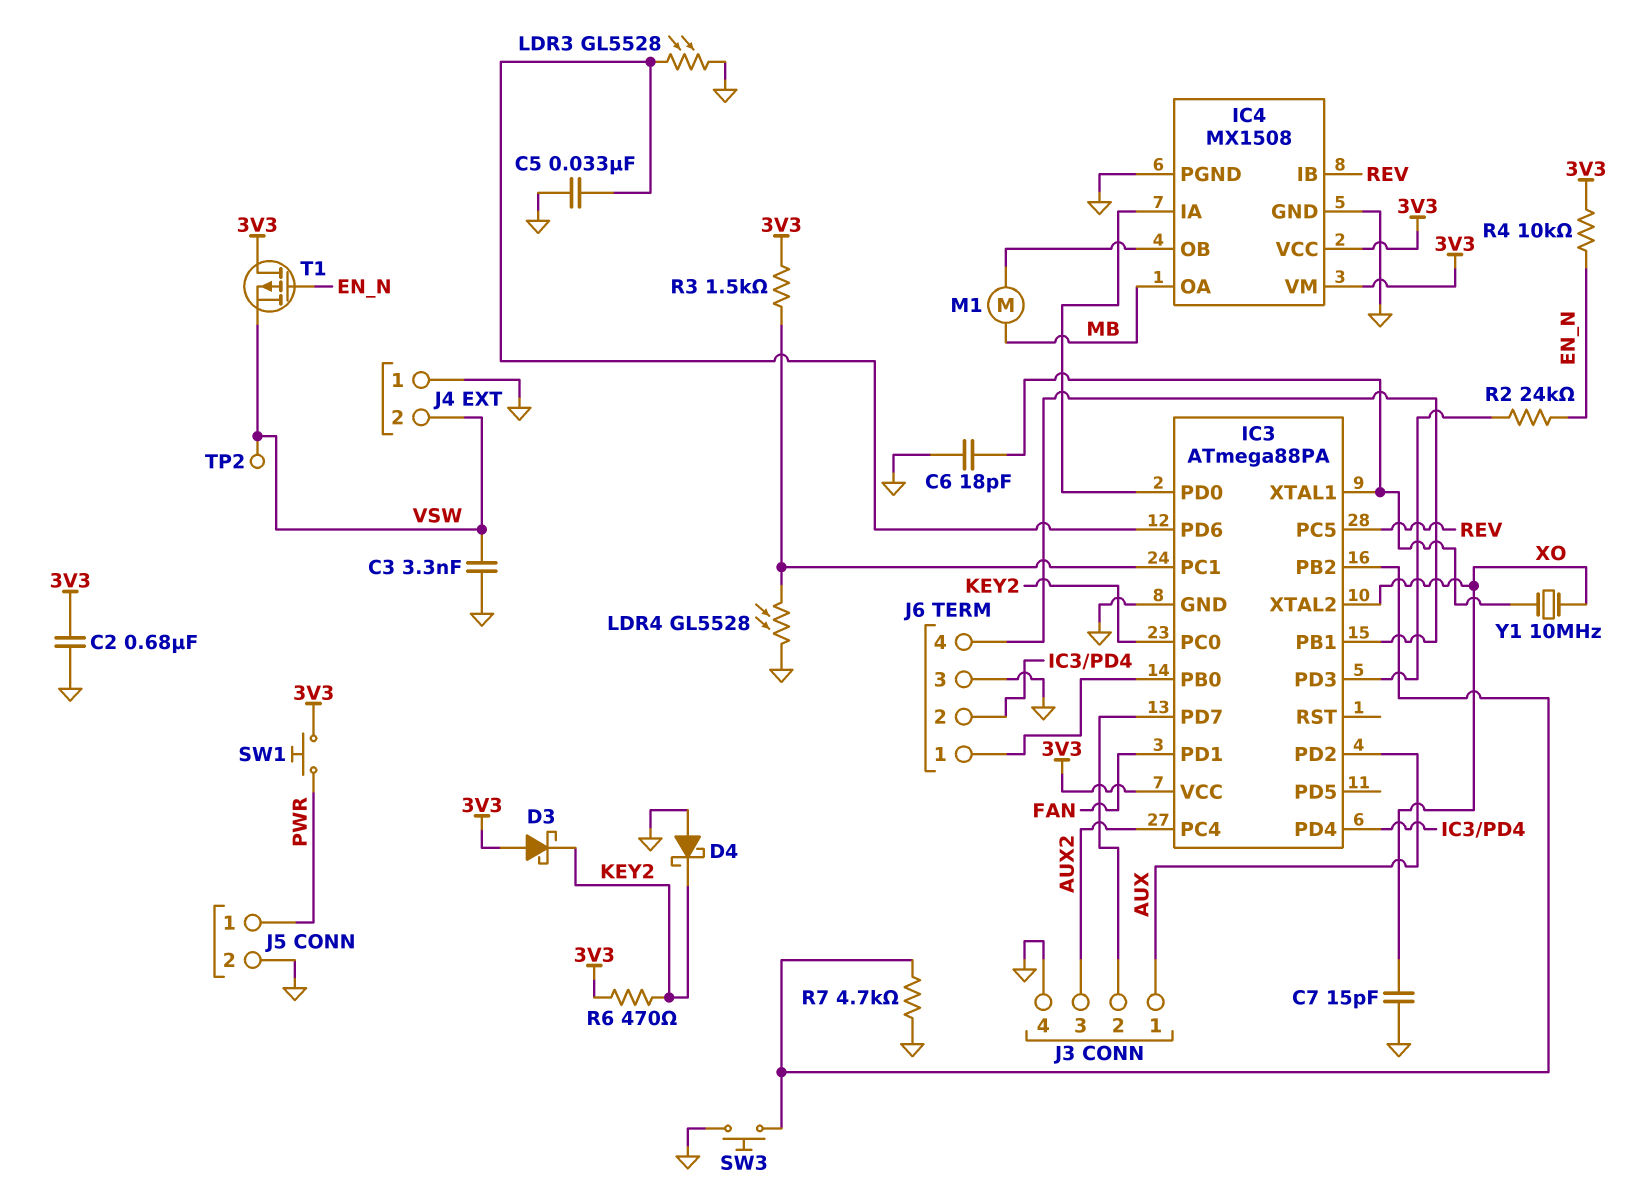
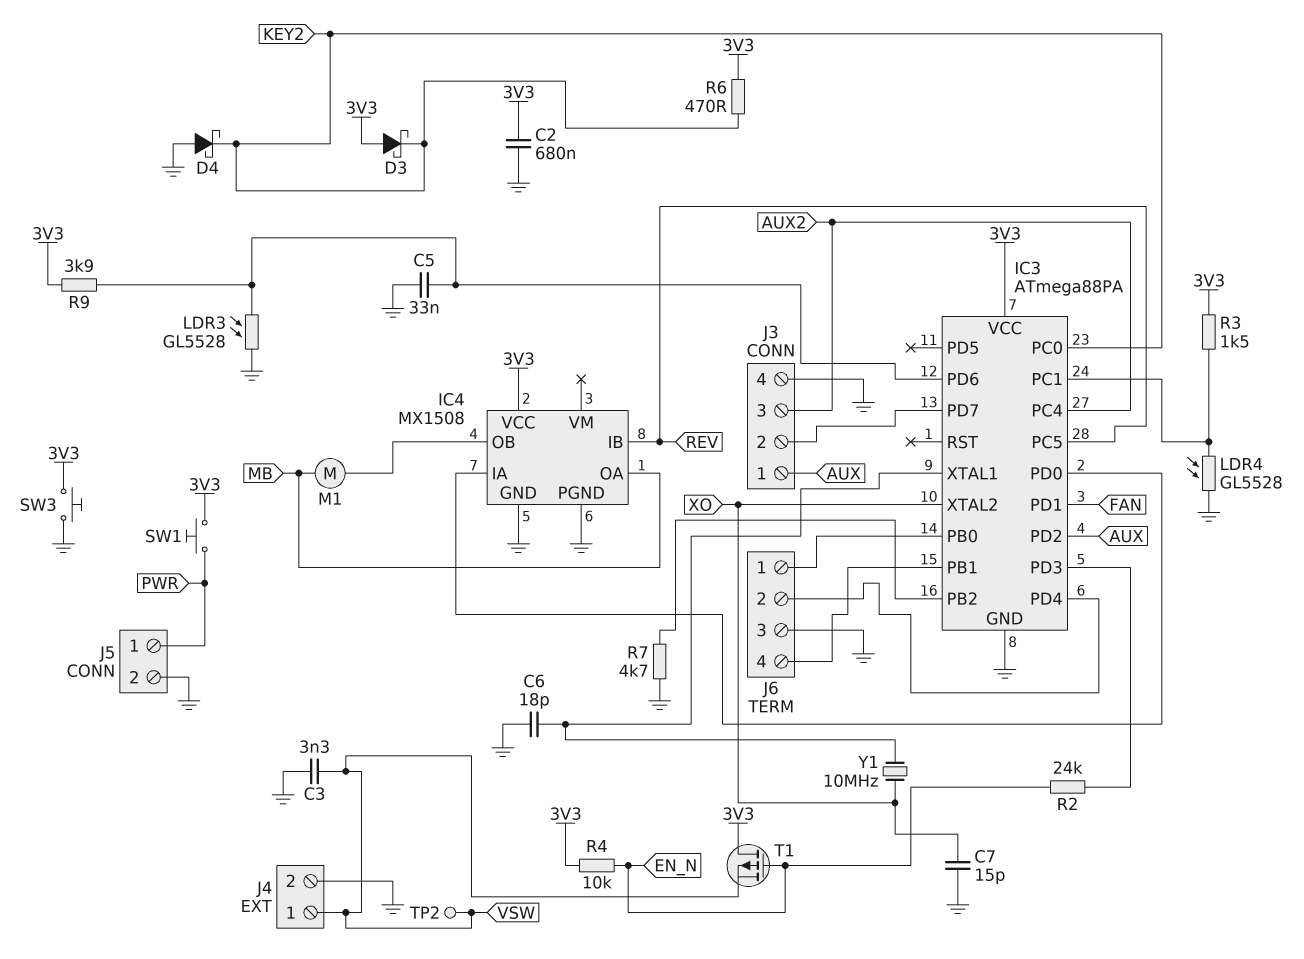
IC4 pin VM: 3V3 -> none
J4 pin 1: GND -> VSW
J4 pin 2: VSW -> GND
R9: none -> 3.9k (3V3, IC3/PD6)
SW3: button (GND, IC3/PB2) -> button (3V3, GND)

